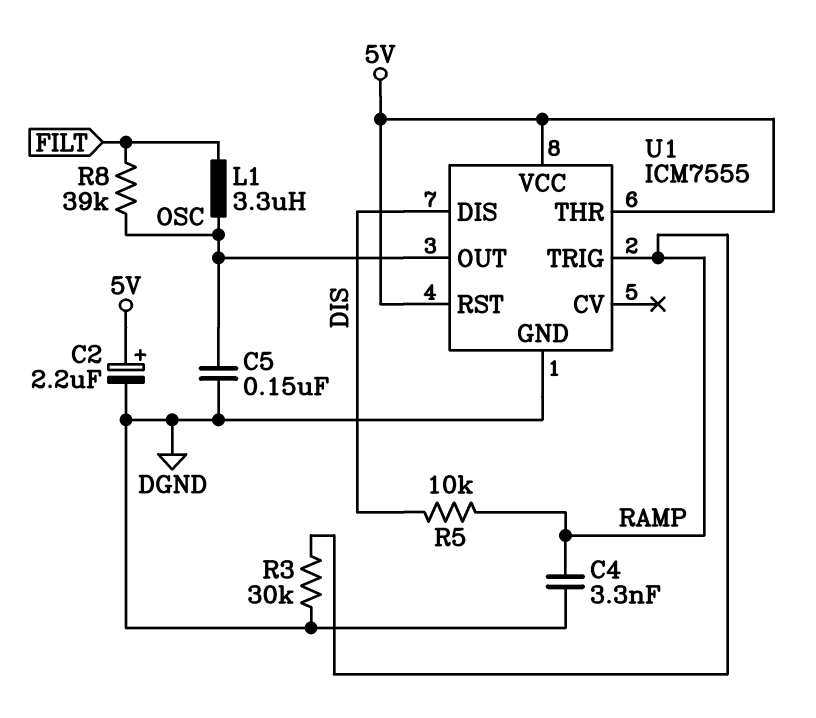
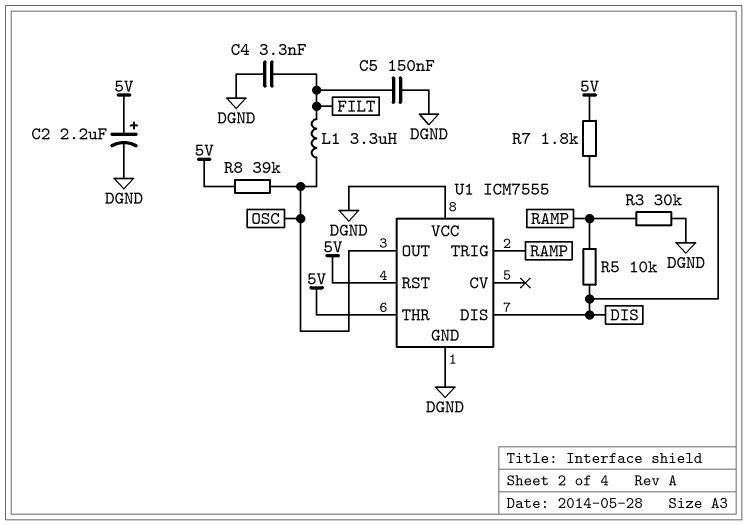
C4: 3.3nF (DGND, RAMP) -> 3.3nF (DGND, FILT)
C5: 150nF (DGND, OSC) -> 150nF (DGND, FILT)
R7: none -> 1.8k (5V, DIS)
R8: 39k (FILT, OSC) -> 39k (5V, OSC)
U1 pin VCC: 5V -> DGND

